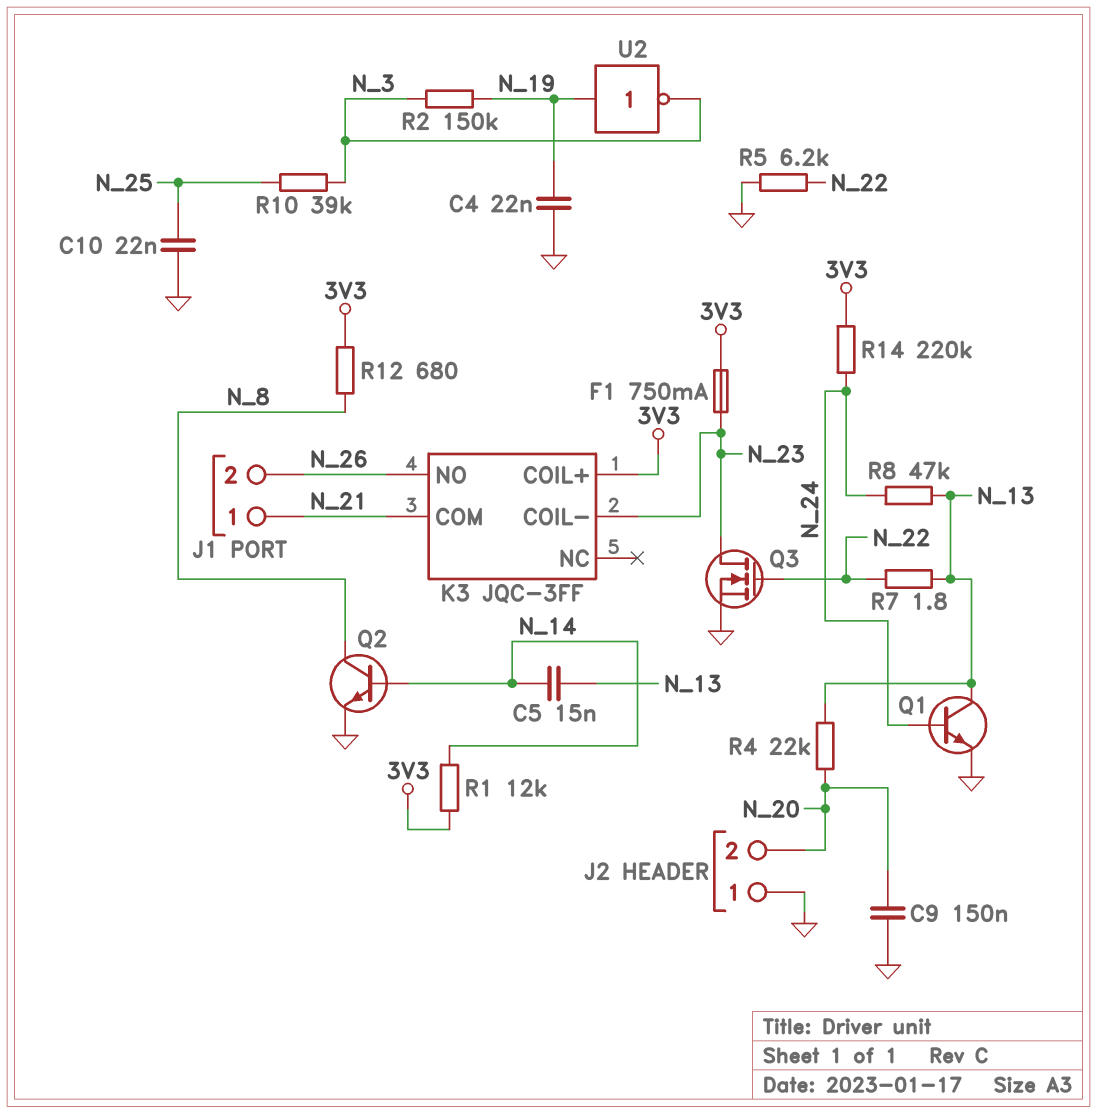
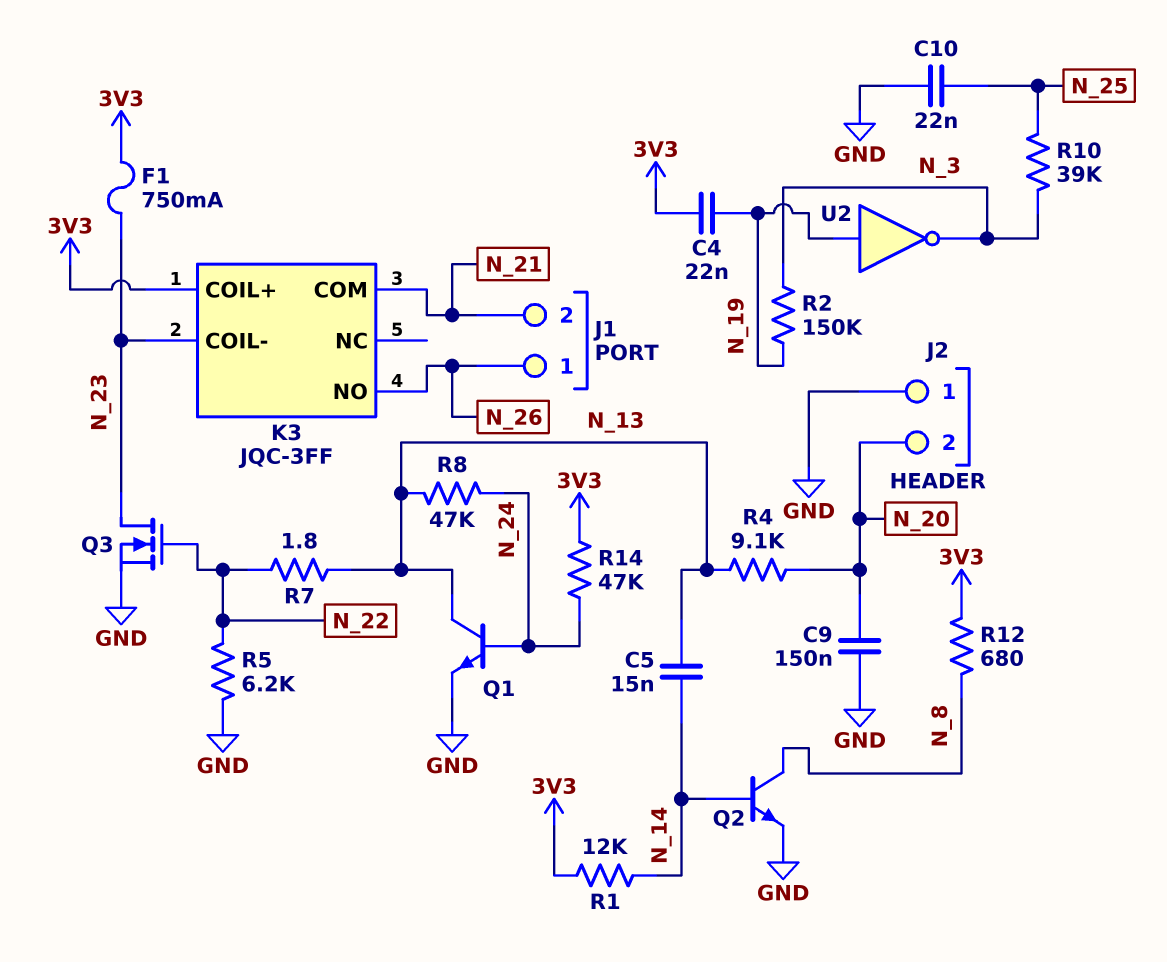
C4: 22nF (GND, N_19) -> 22nF (3V3, N_19)
J1 pin 1: N_21 -> N_26
J1 pin 2: N_26 -> N_21
R4: 22k (N_13, N_20) -> 9.1k (N_13, N_20)
R14: 220k (3V3, N_24) -> 47k (3V3, N_24)

